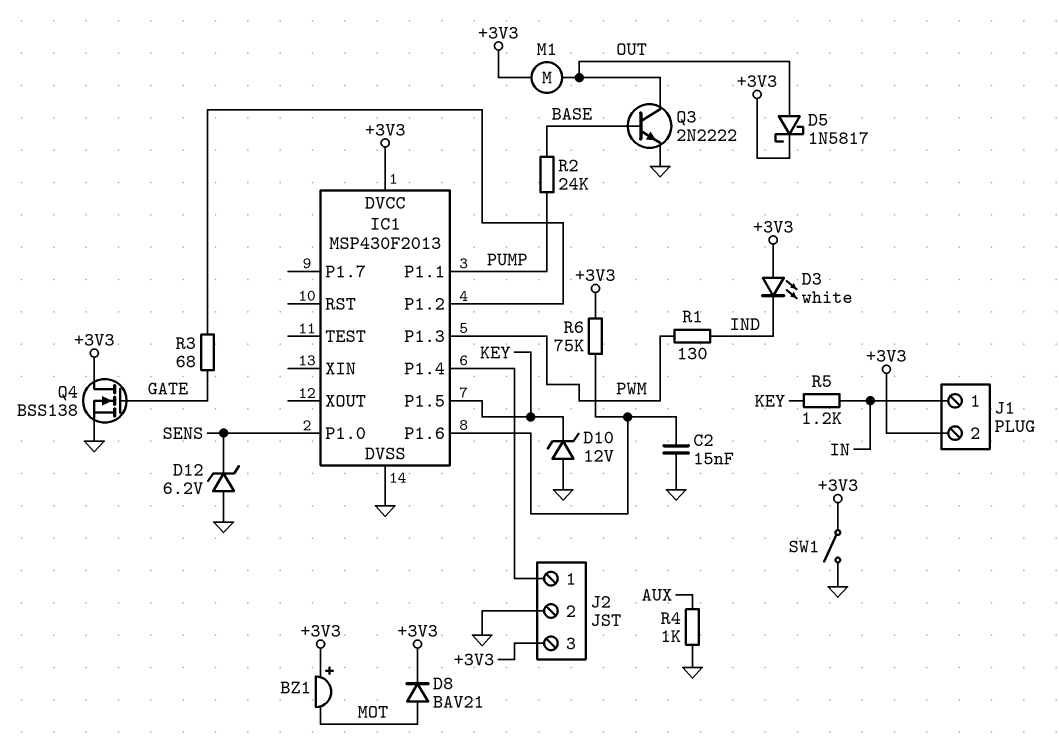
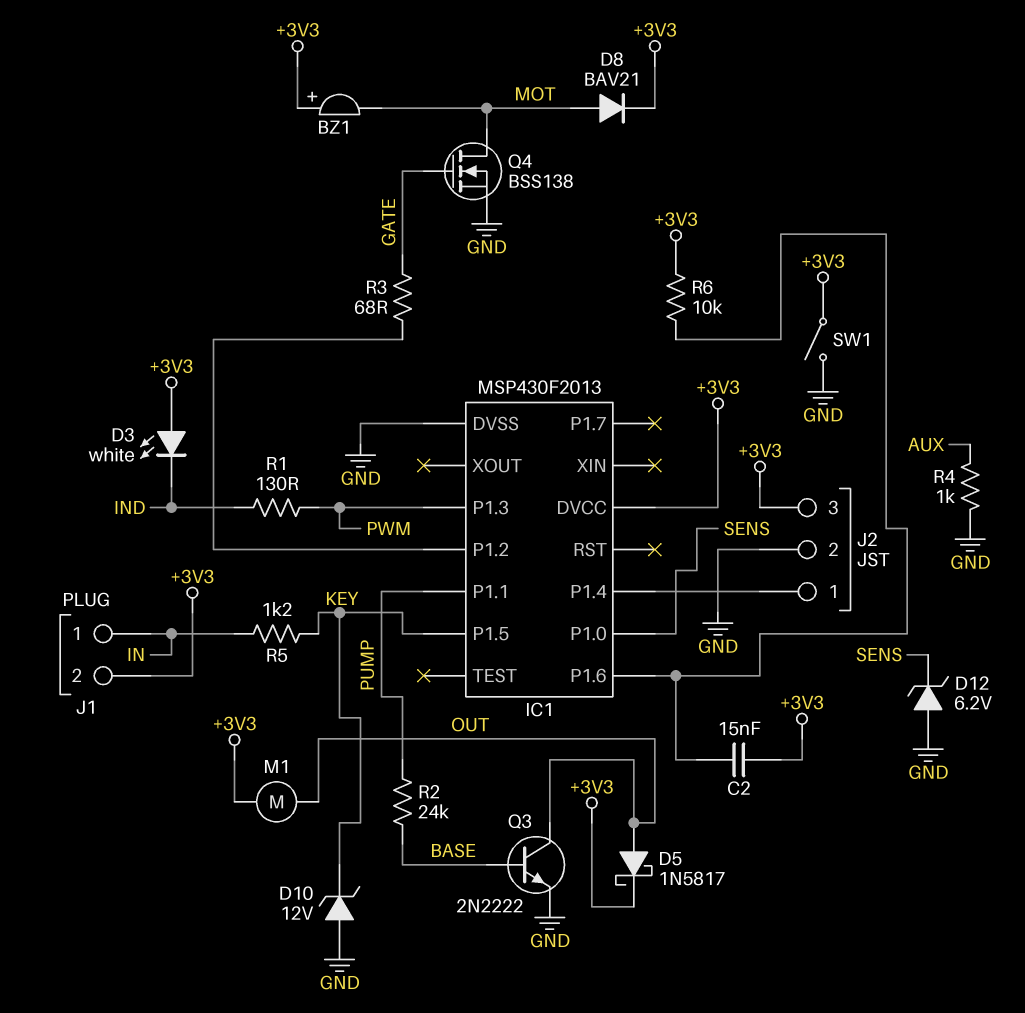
C2: 15nF (GND, IC1/P1.6) -> 15nF (+3V3, IC1/P1.6)
Q4: NMOS BSS138 (G GATE, D +3V3, S GND) -> NMOS BSS138 (G GATE, D MOT, S GND)
R6: 75k (+3V3, IC1/P1.6) -> 10k (+3V3, IC1/P1.6)

